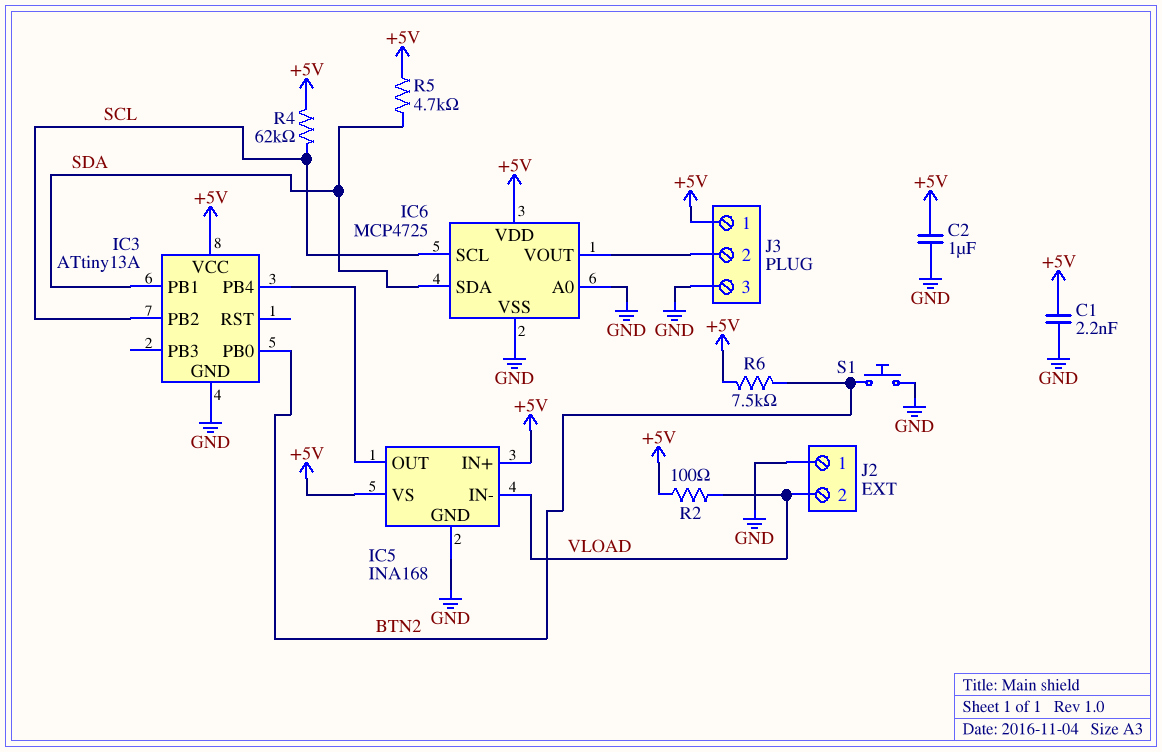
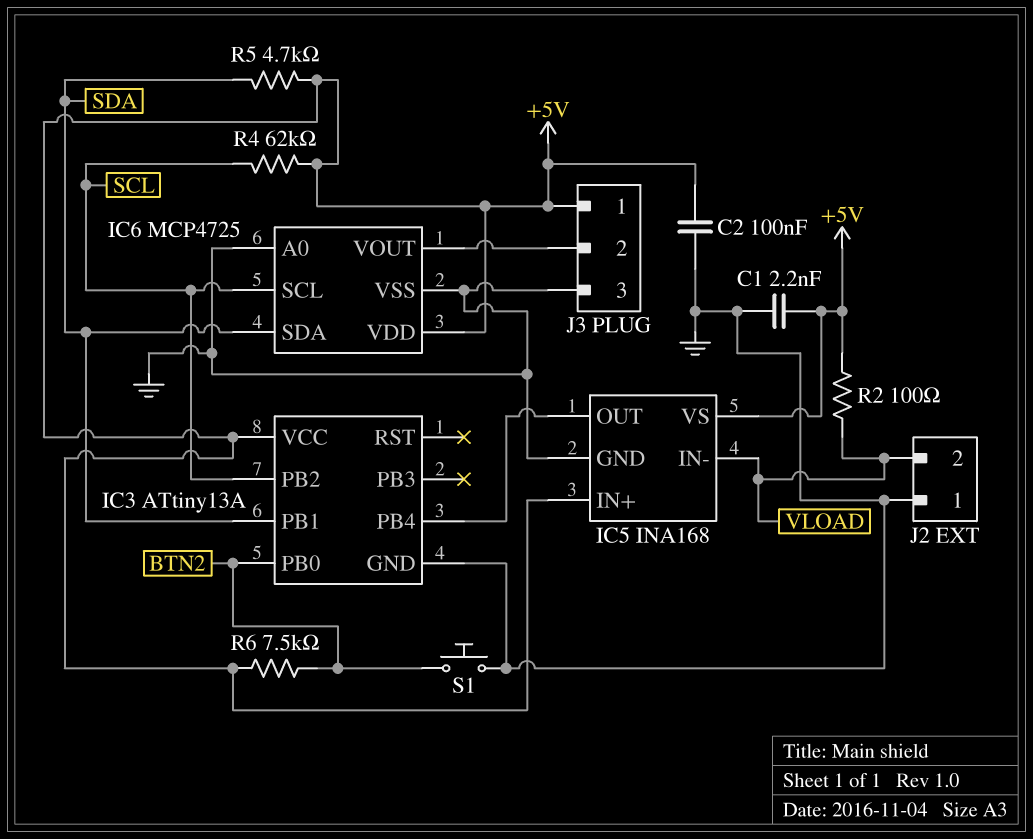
C2: 1uF (+5V, GND) -> 100nF (+5V, GND)

